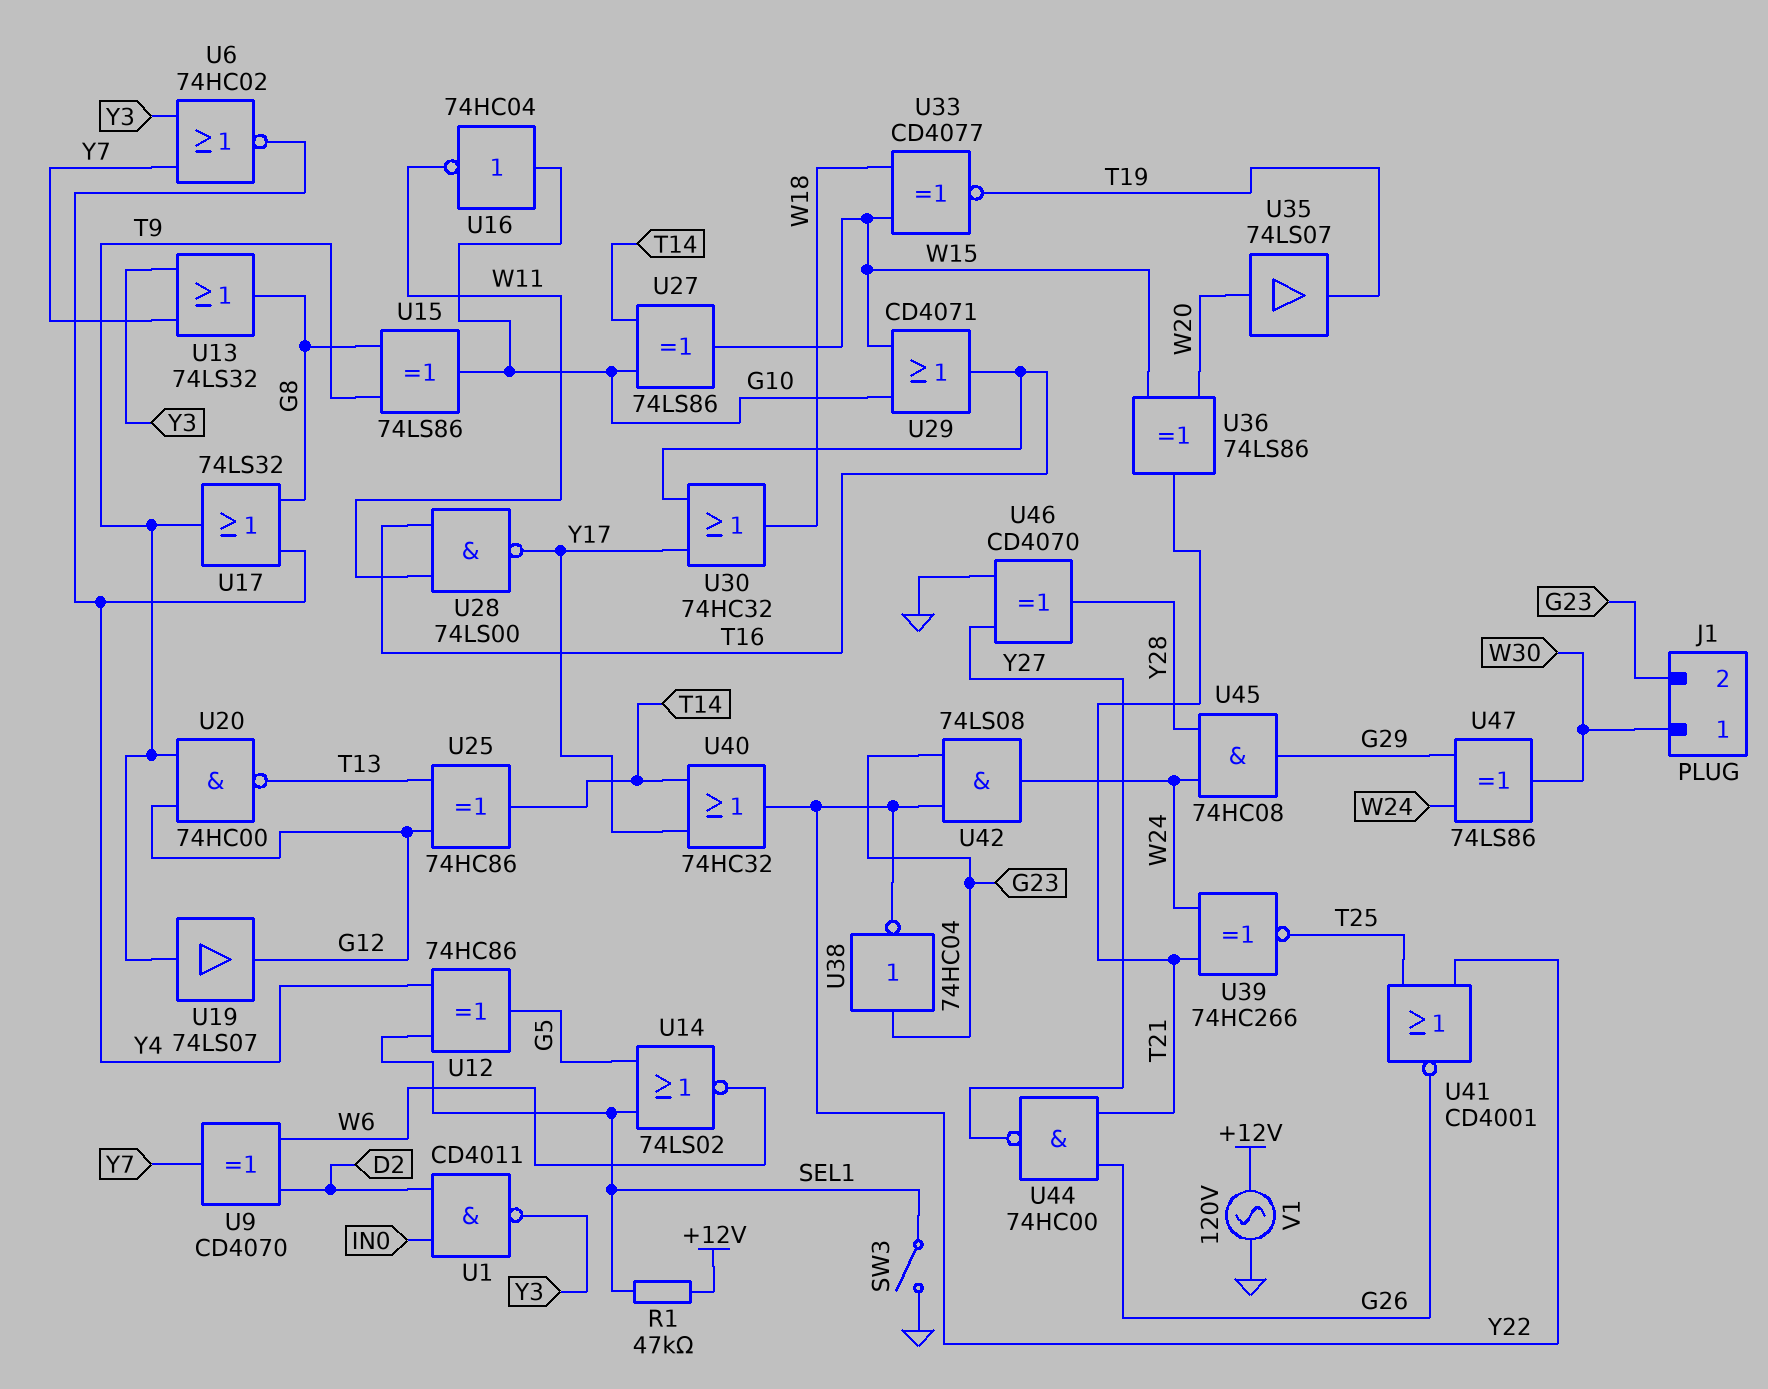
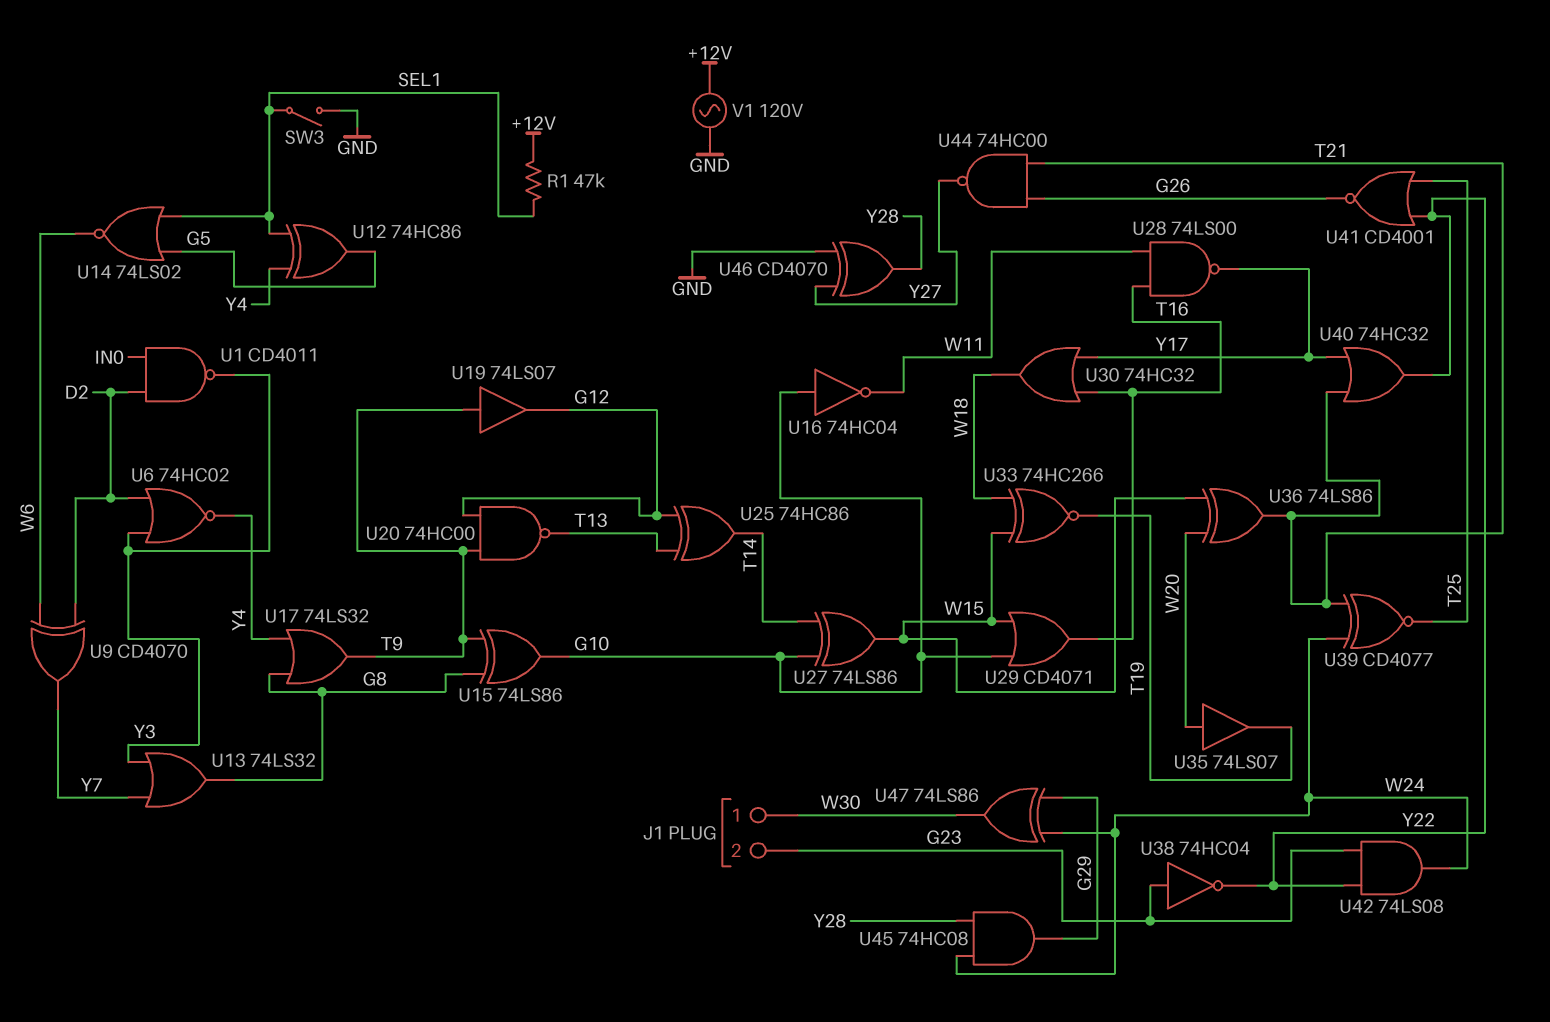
U6: NOR 74HC02 (in Y3, in Y7, out Y4) -> NOR 74HC02 (in D2, in Y3, out Y4)
U33: XNOR CD4077 (in W15, in W18, out T19) -> XNOR 74HC266 (in W15, in W18, out T19)
U39: XNOR 74HC266 (in T21, in W24, out T25) -> XNOR CD4077 (in T21, in W24, out T25)
U40: OR 74HC32 (in T14, in Y17, out Y22) -> OR 74HC32 (in T21, in Y17, out Y22)

